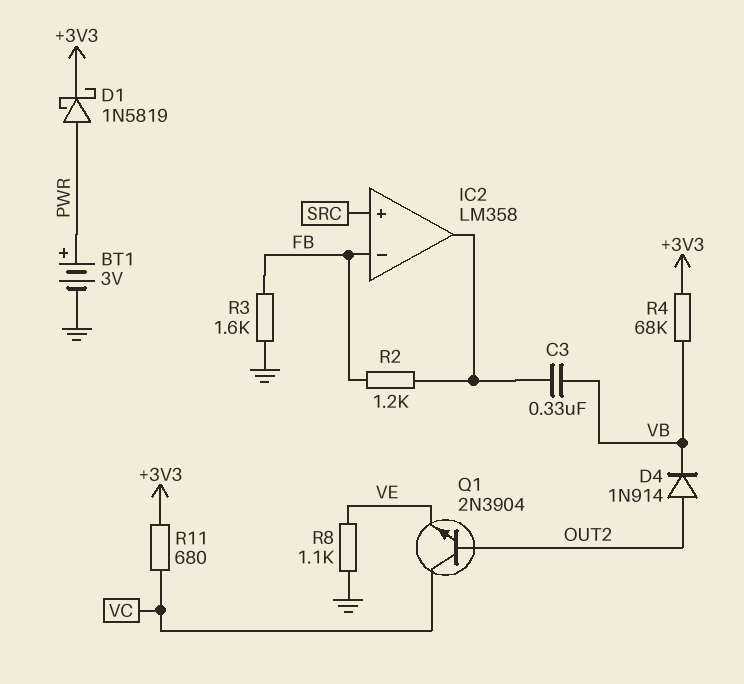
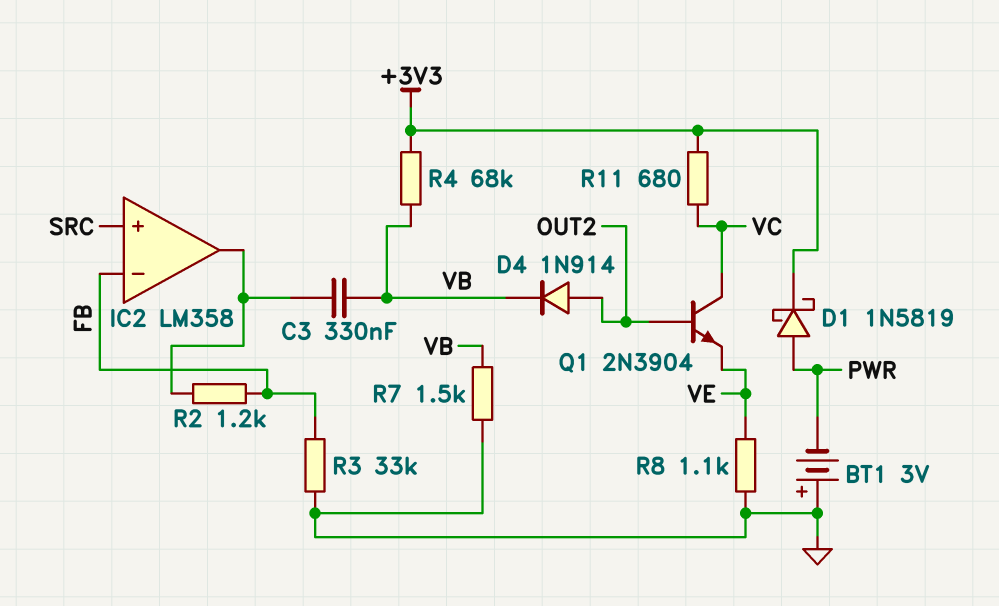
BT1: 3V (plus PWR, minus GND) -> 3V (plus GND, minus PWR)
R3: 1.6k (FB, GND) -> 33k (FB, GND)
R7: none -> 1.5k (GND, VB)

